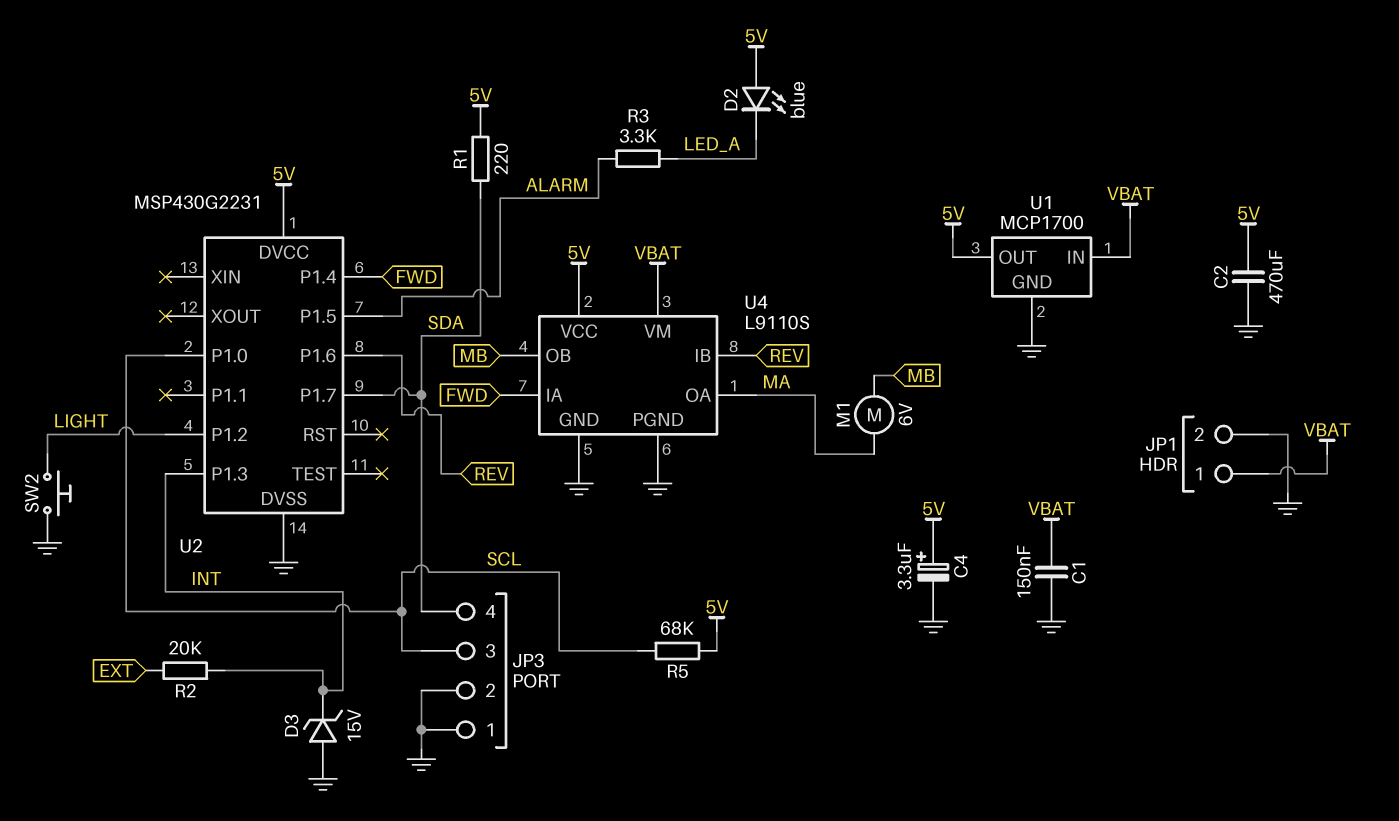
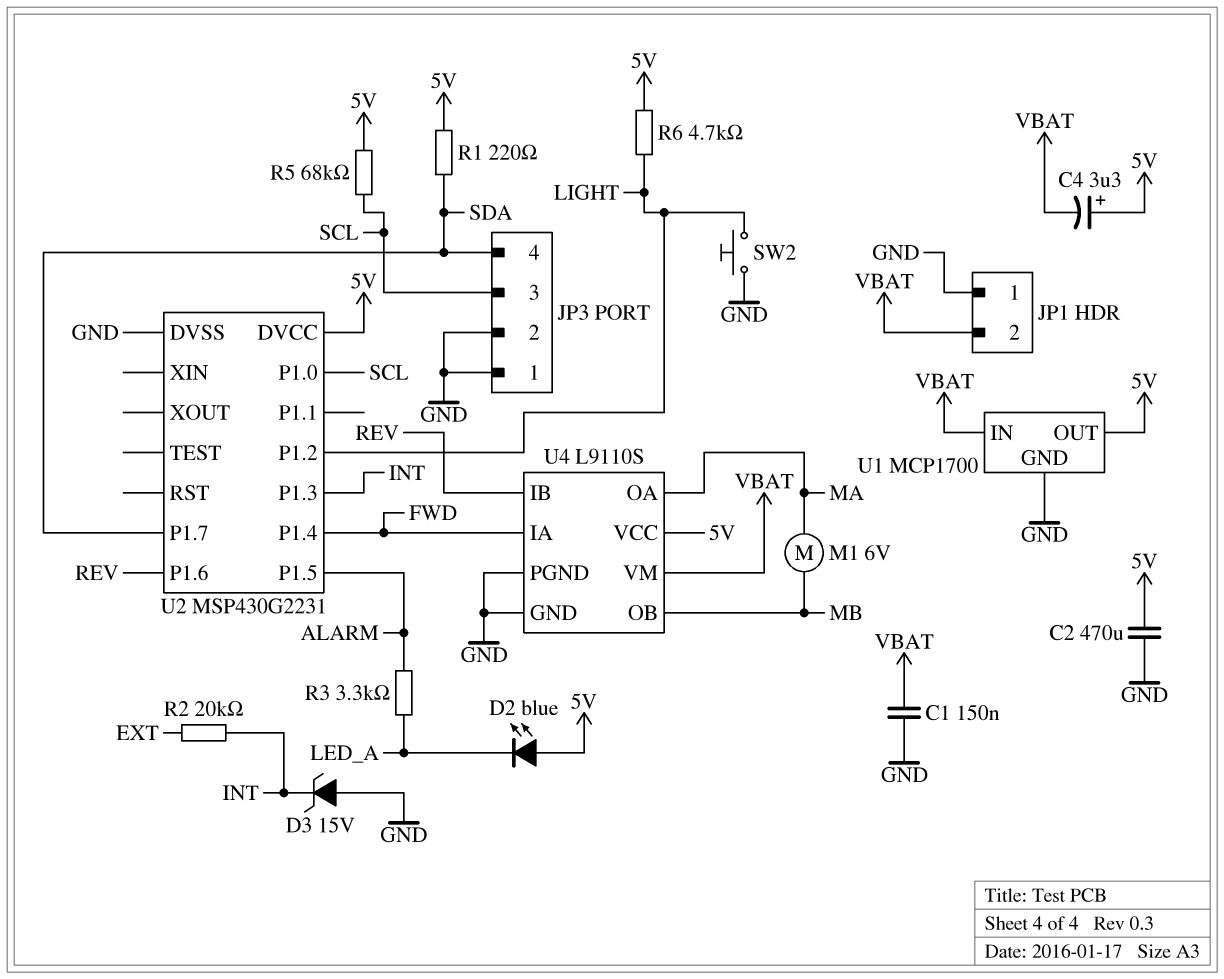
C4: 3.3uF (plus 5V, minus GND) -> 3.3uF (plus 5V, minus VBAT)
JP1 pin 1: VBAT -> GND
JP1 pin 2: GND -> VBAT
R6: none -> 4.7k (5V, LIGHT)

